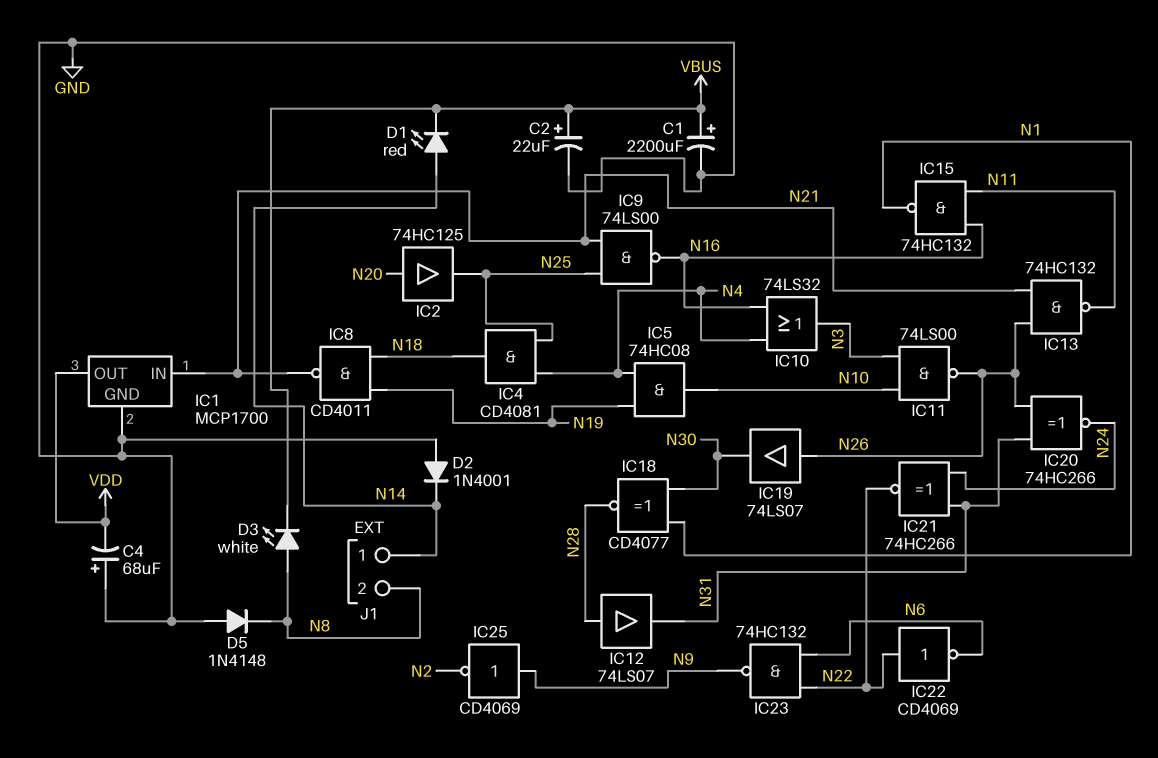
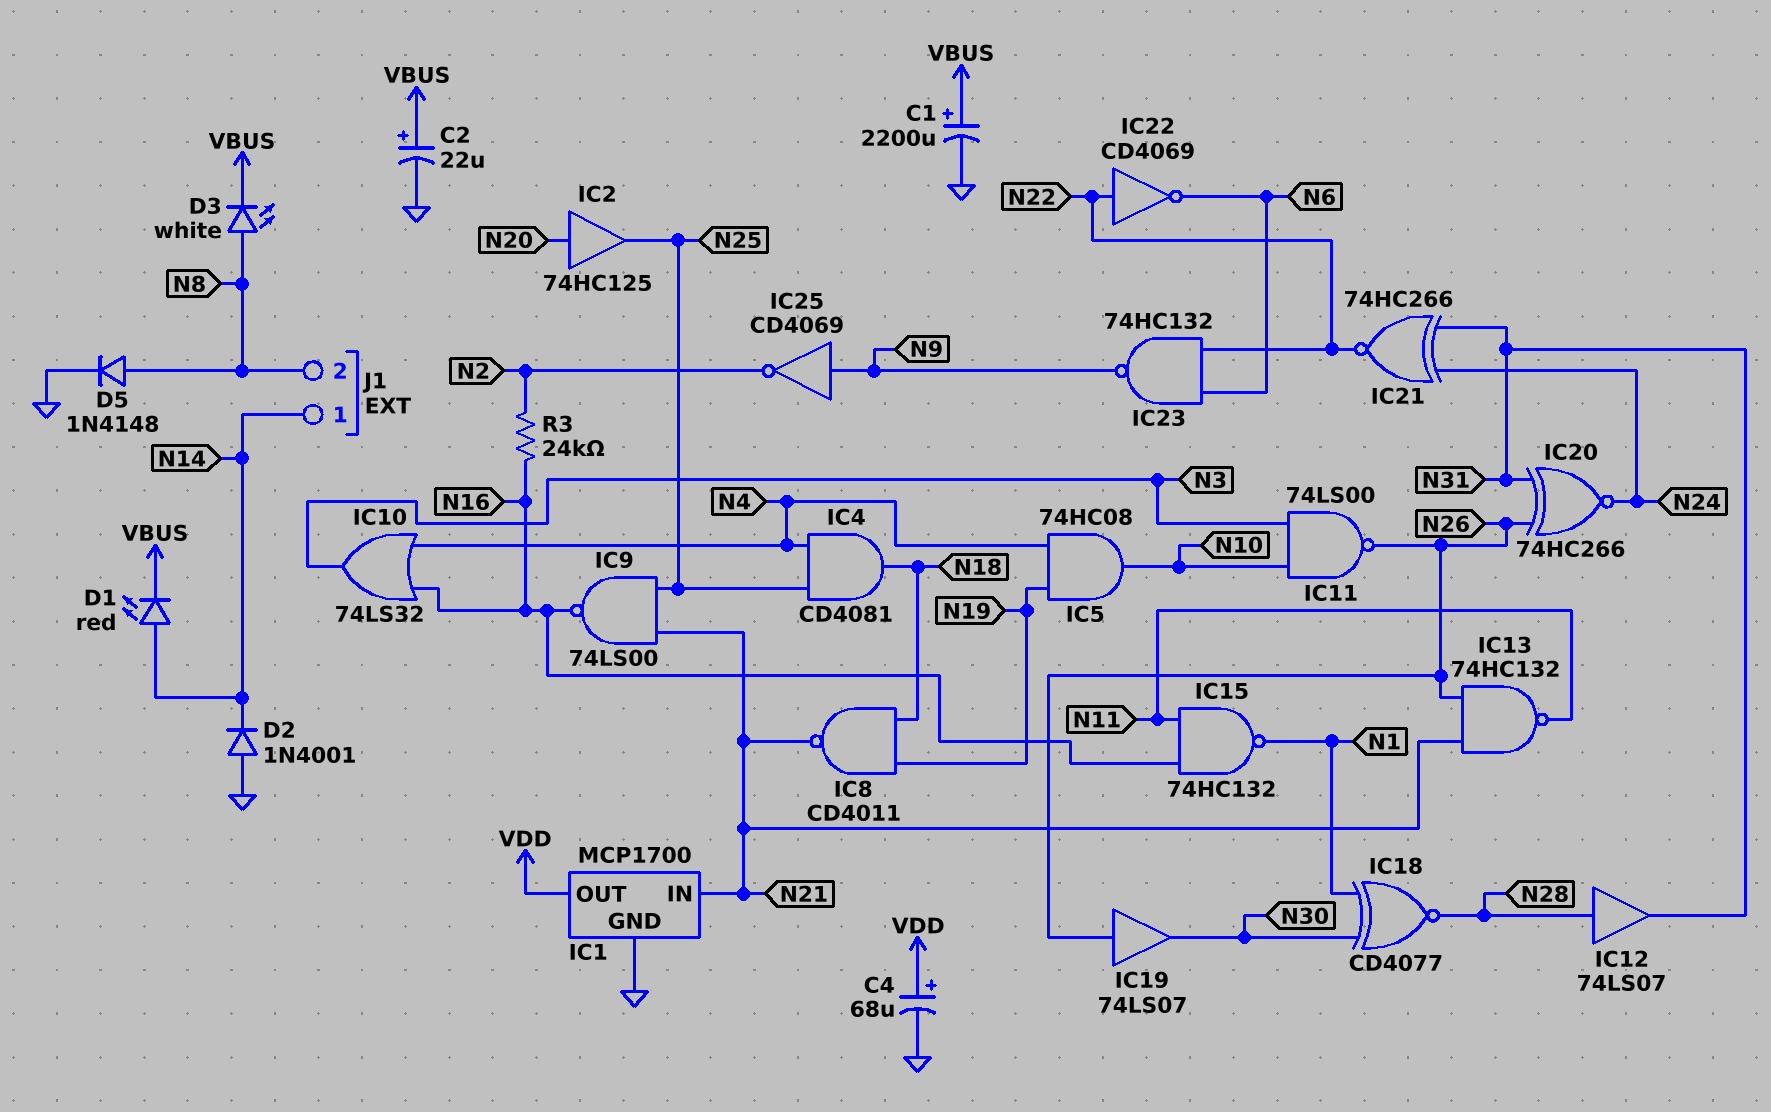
C4: 68uF (plus GND, minus VDD) -> 68uF (plus VDD, minus GND)
D5: diode 1N4148 (A GND, K N8) -> diode 1N4148 (A N8, K GND)
R3: none -> 24k (N2, N16)

